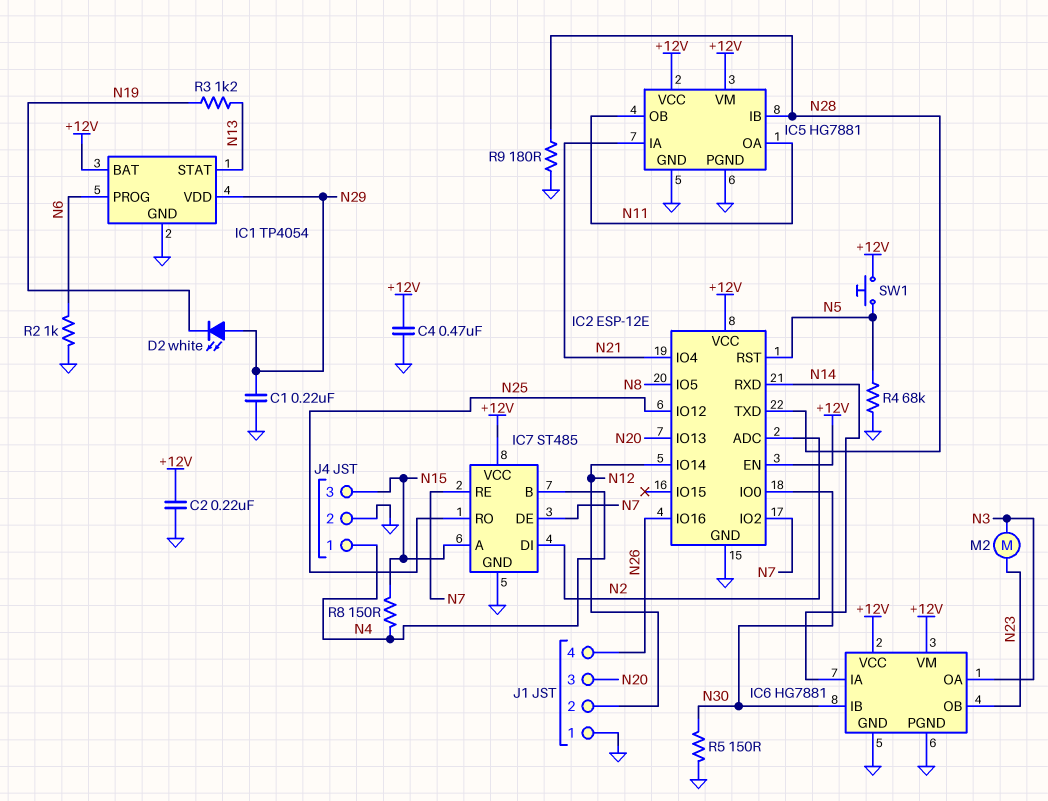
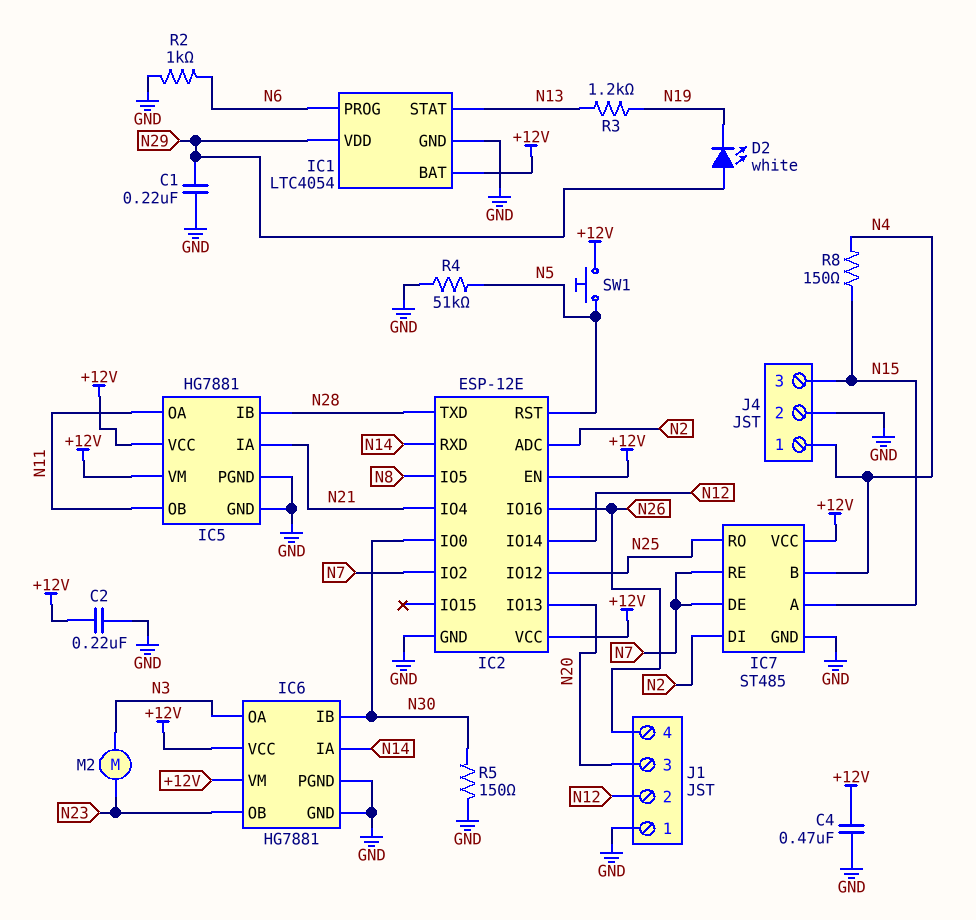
IC1: TP4054 -> LTC4054
R4: 68k (GND, N5) -> 51k (GND, N5)
R9: 180 (GND, N28) -> none

